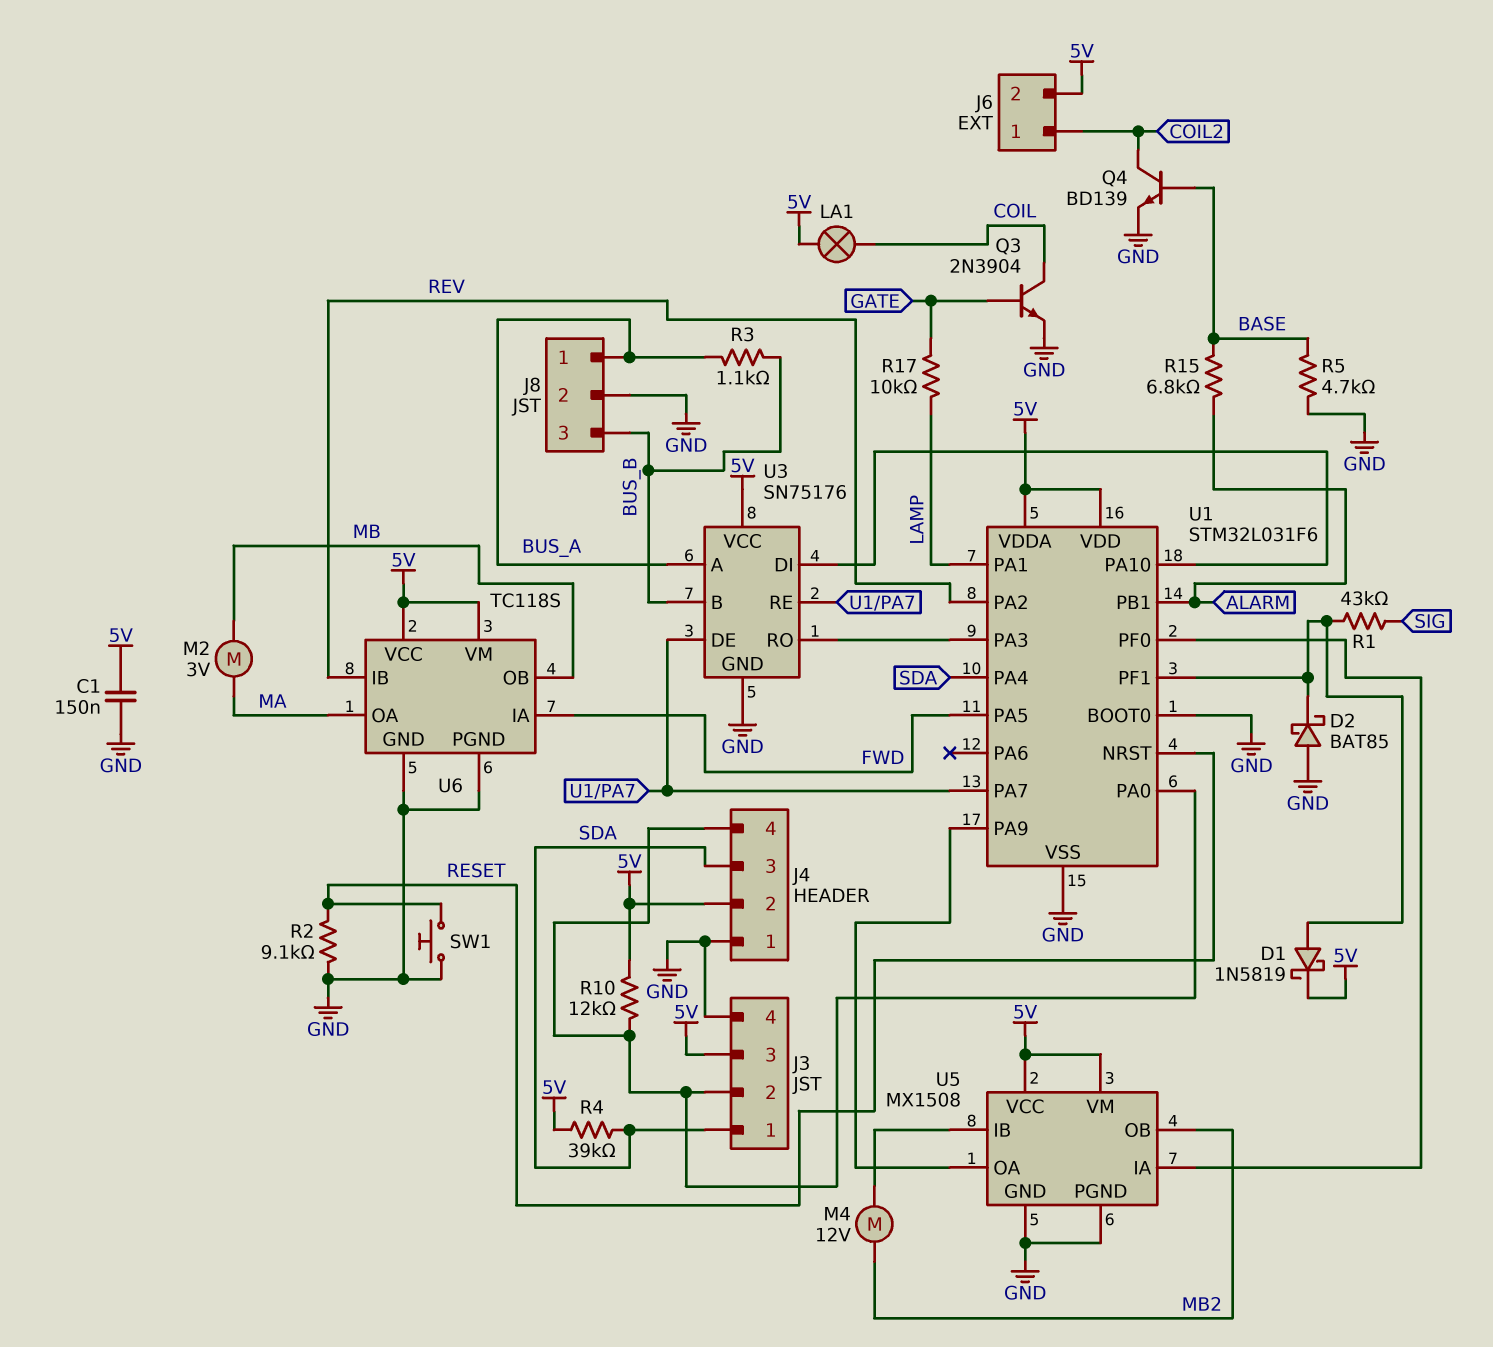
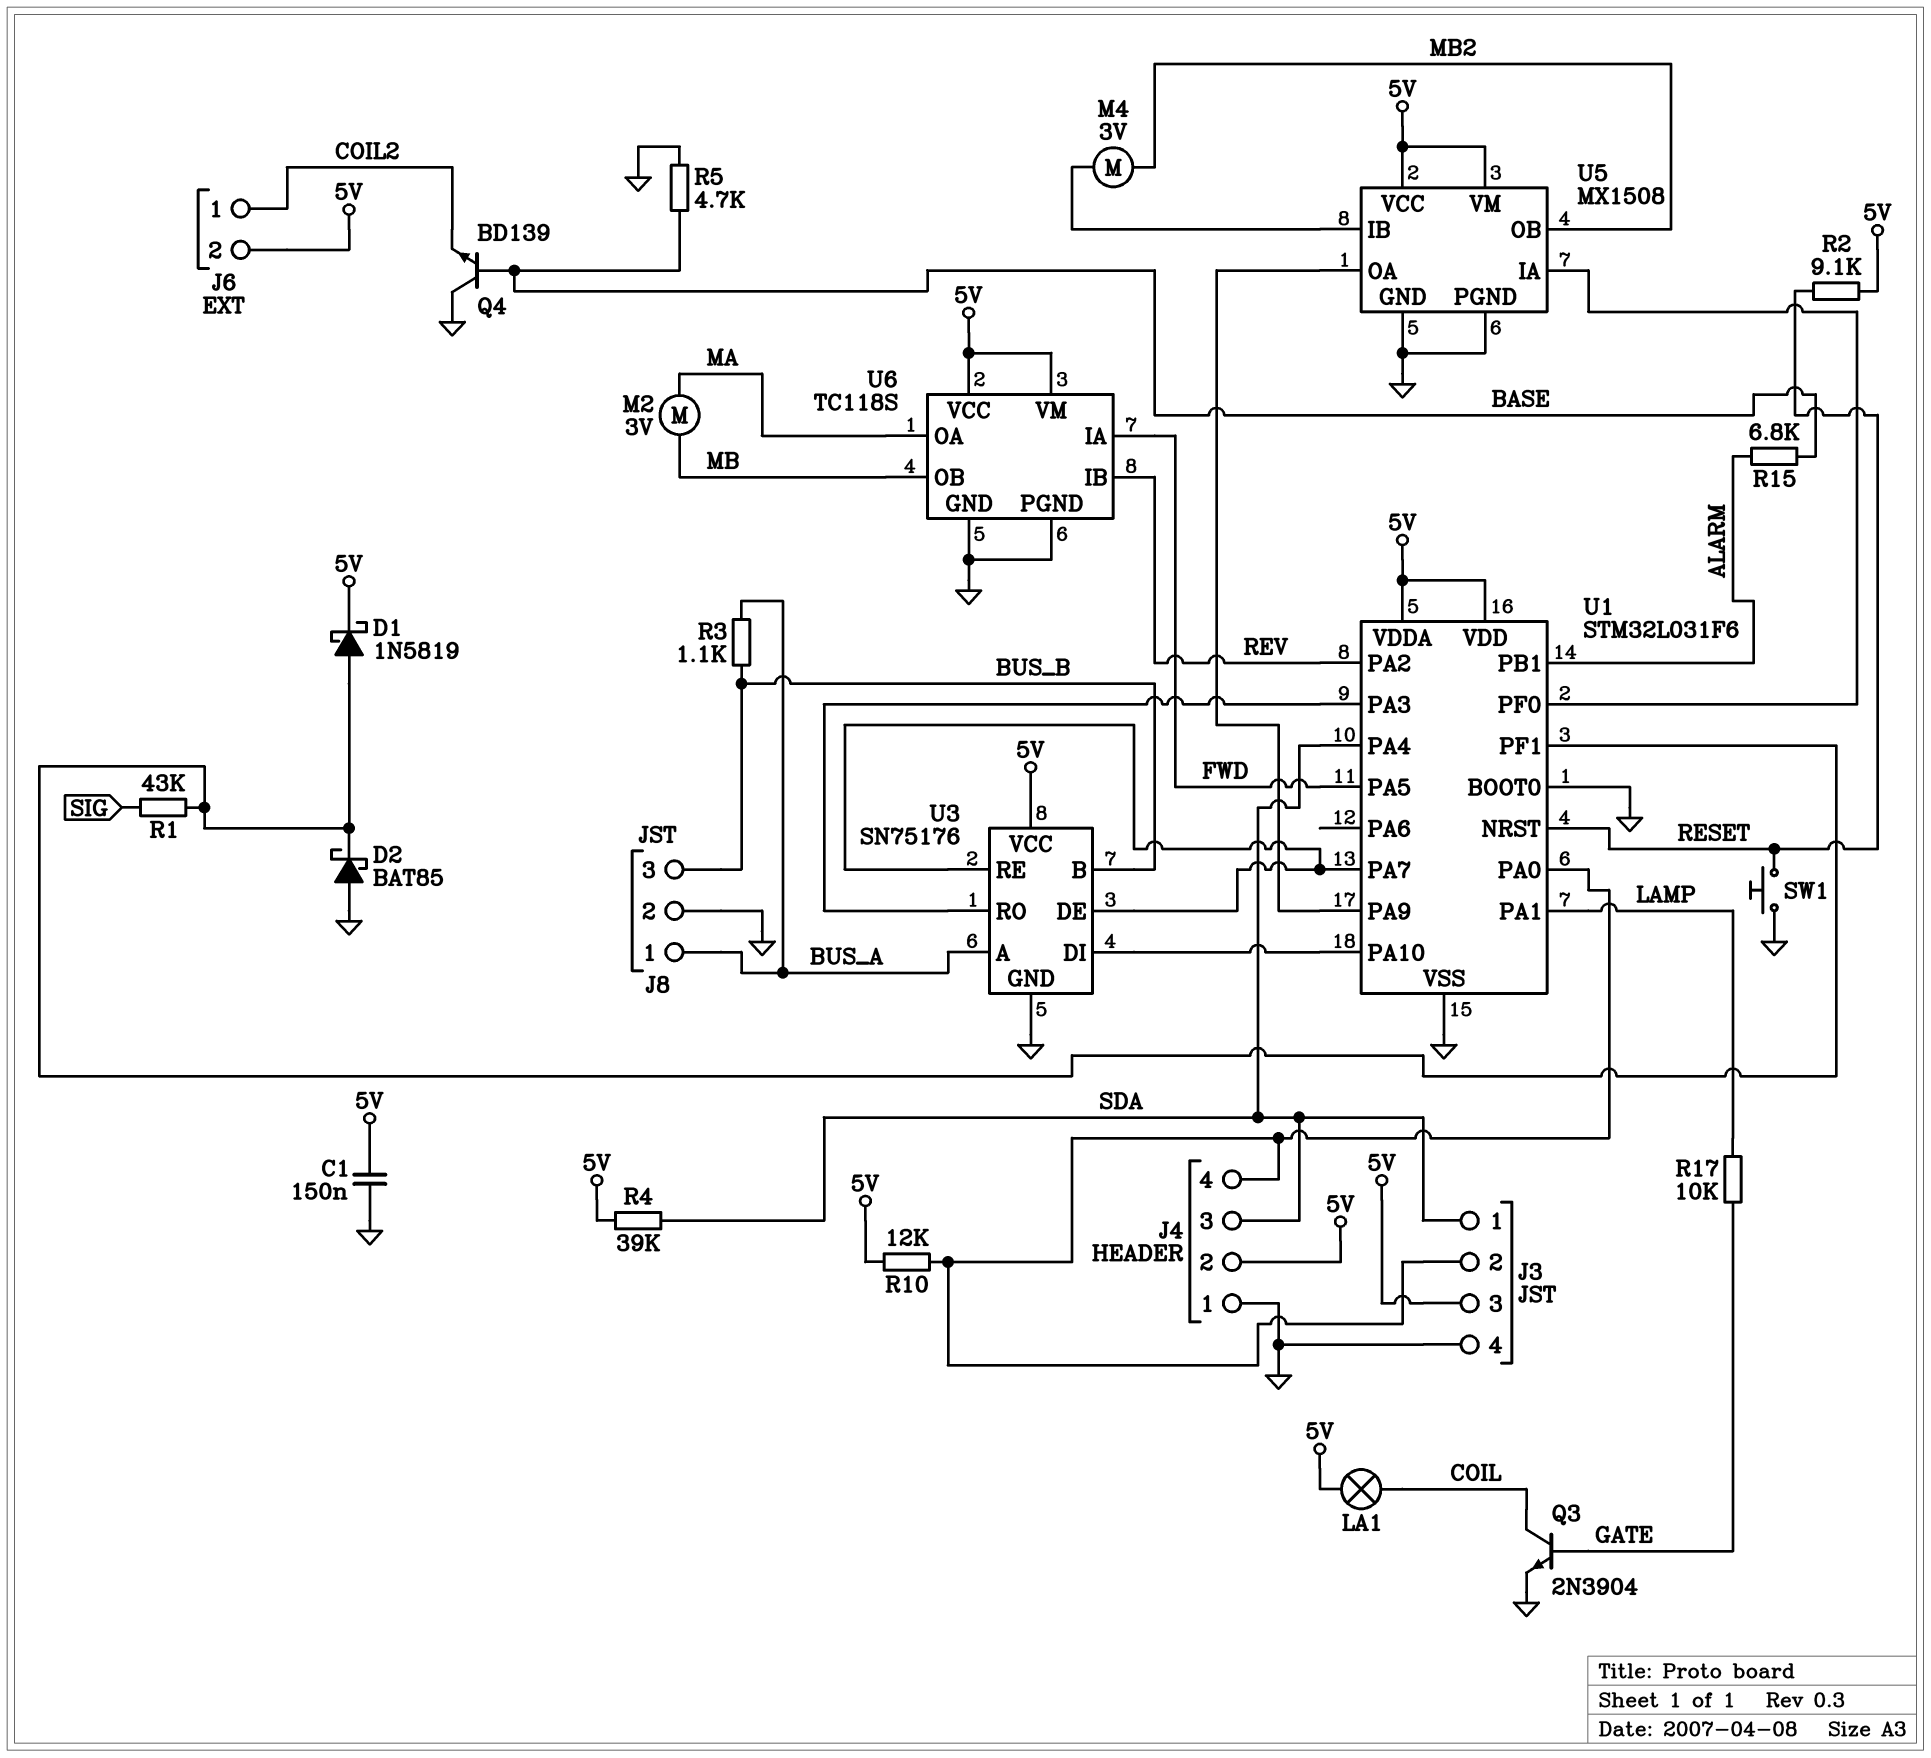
M4: motor 12V (MB2, U5/IB) -> motor 3V (MB2, U5/IB)
Q4: NPN BD139 (B BASE, C COIL2, E GND) -> NPN BD139 (B BASE, C GND, E COIL2)
R2: 9.1k (GND, RESET) -> 9.1k (5V, RESET)

